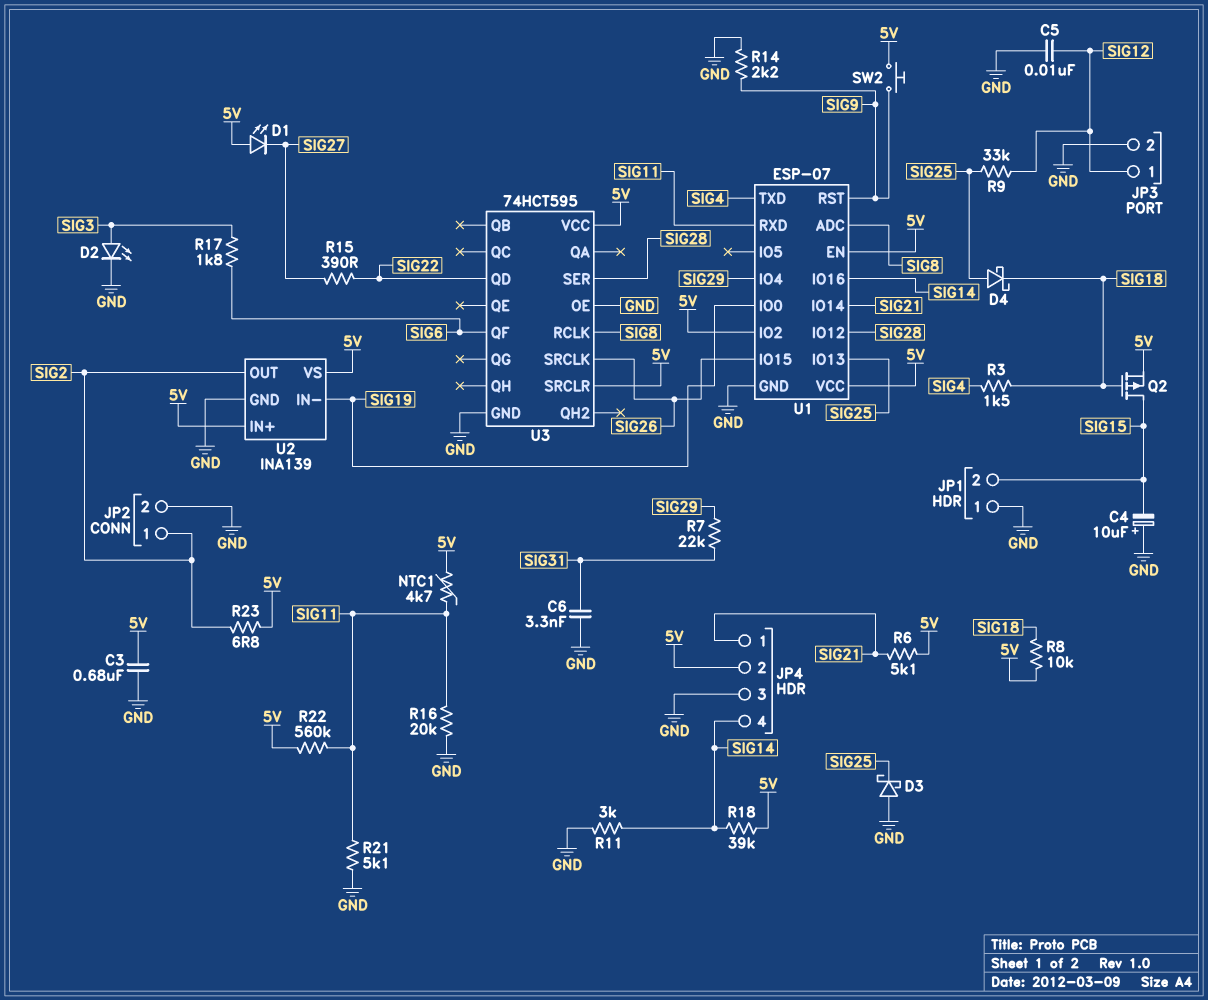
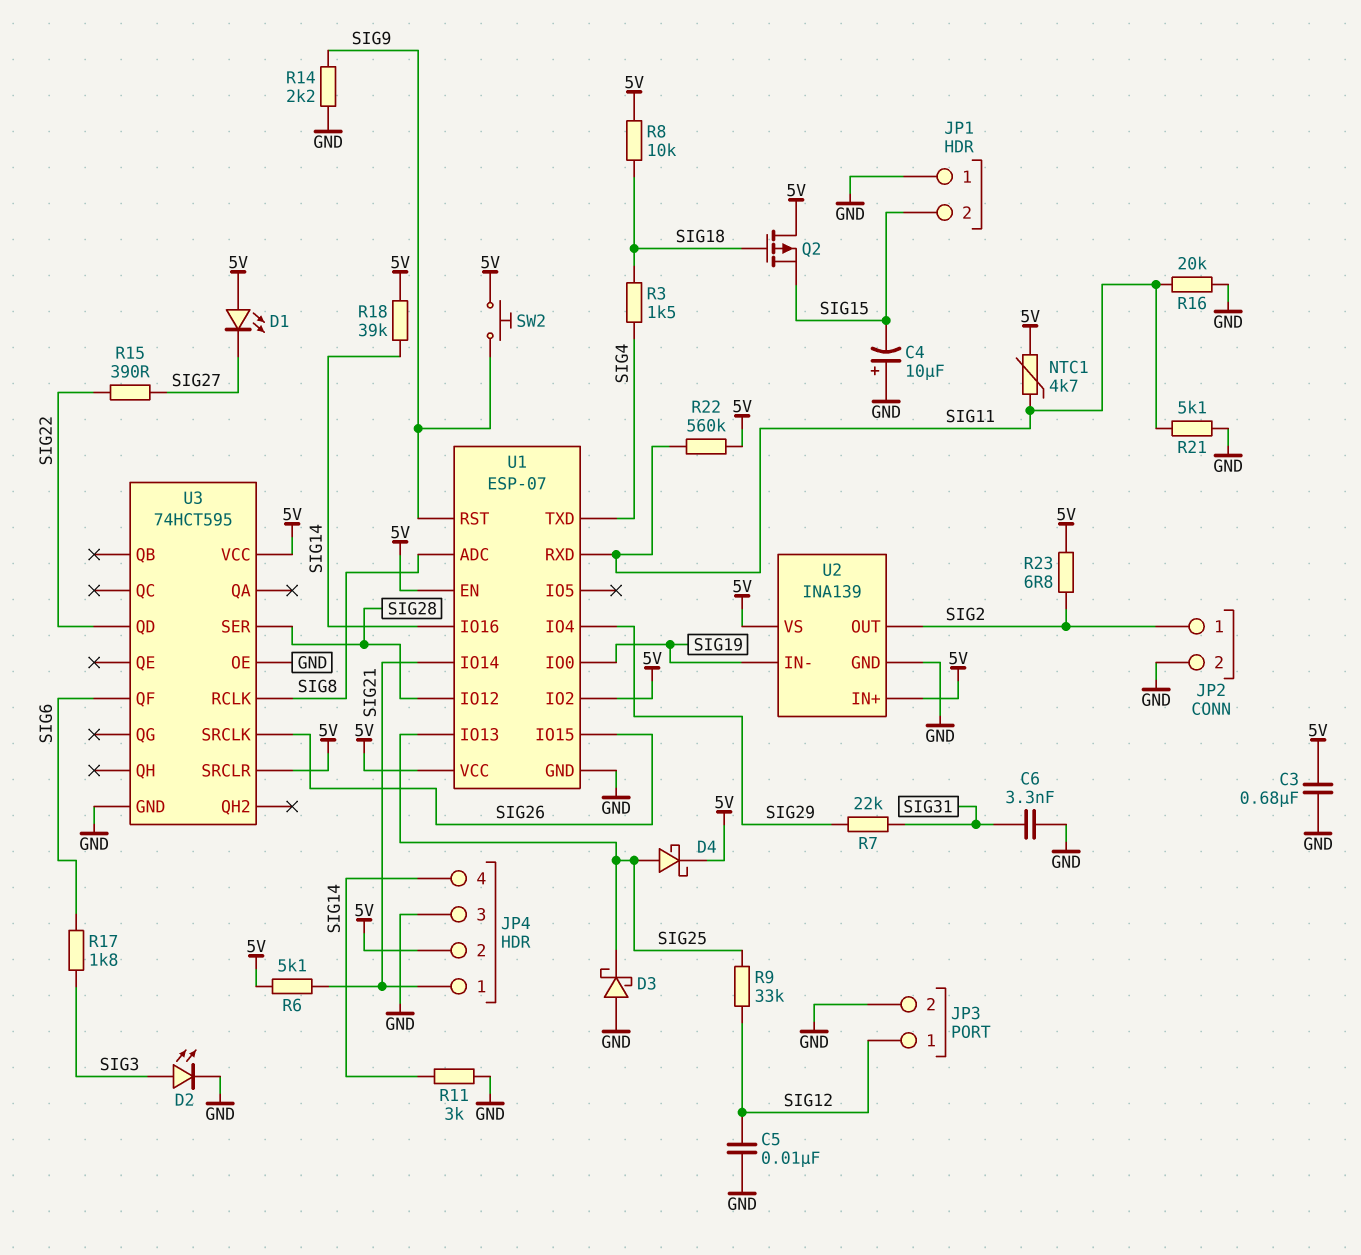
D4: schottky (A SIG25, K SIG18) -> schottky (A SIG25, K 5V)
Q2: PMOS (G SIG18, D SIG15, S 5V) -> PMOS (G SIG18, D 5V, S SIG15)

